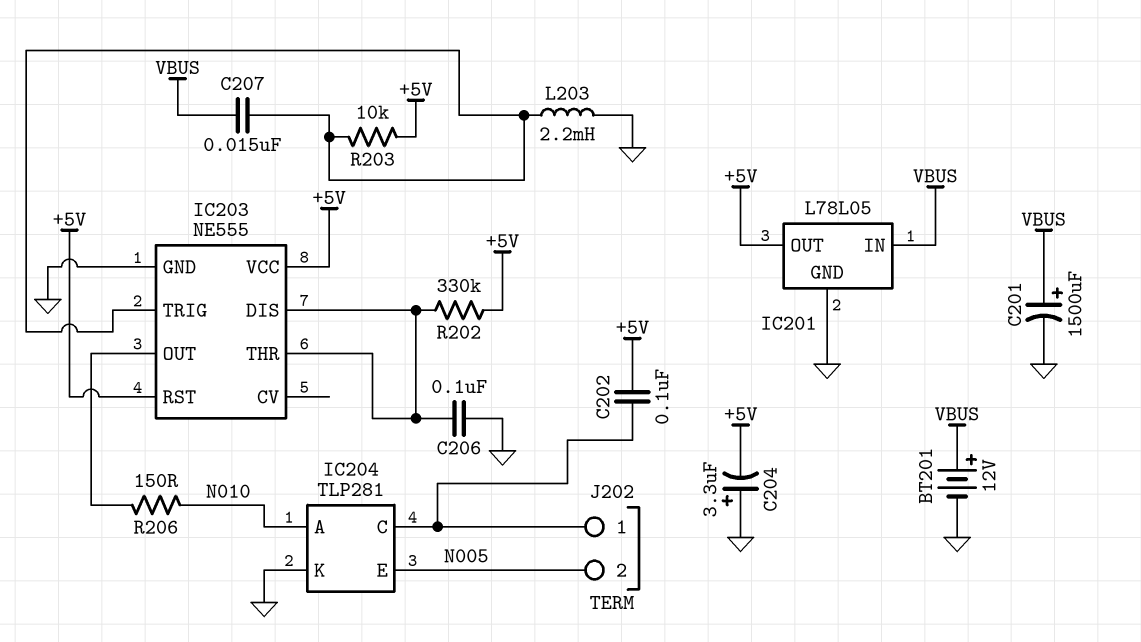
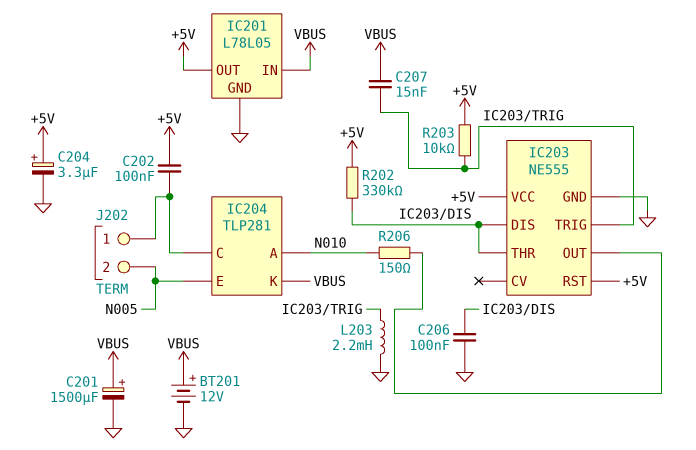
C204: 3.3uF (plus GND, minus +5V) -> 3.3uF (plus +5V, minus GND)
IC204 pin K: GND -> VBUS

